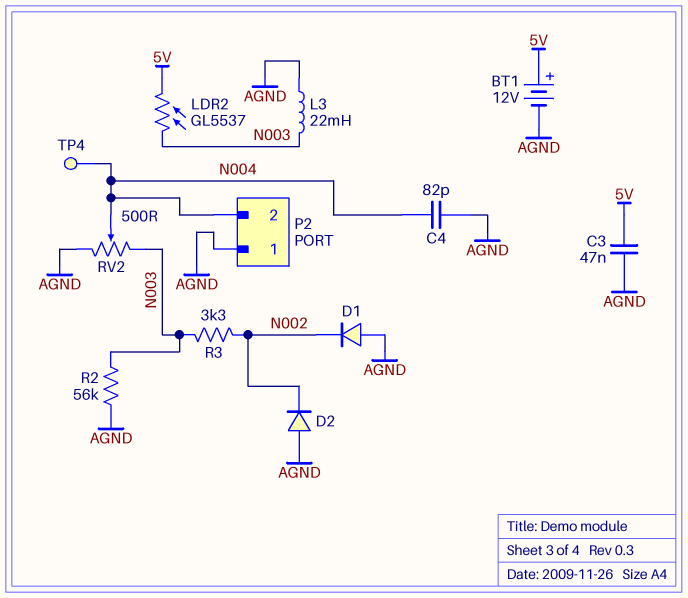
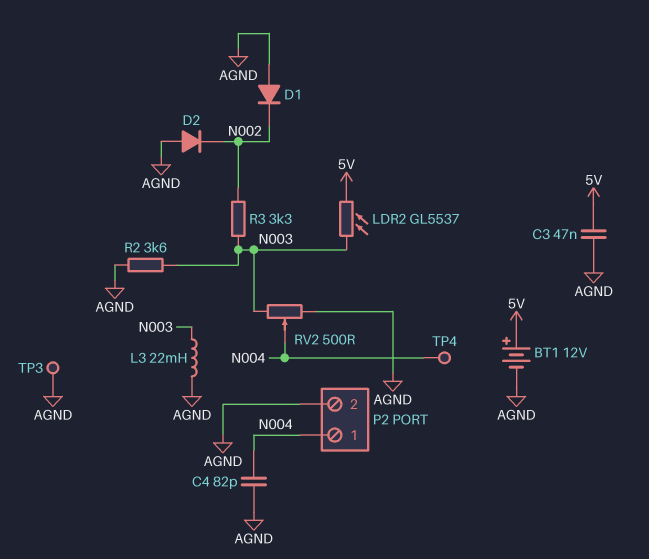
P2 pin 1: AGND -> N004
P2 pin 2: N004 -> AGND
R2: 56k (AGND, N003) -> 3.6k (AGND, N003)
TP3: none -> test point (AGND)

